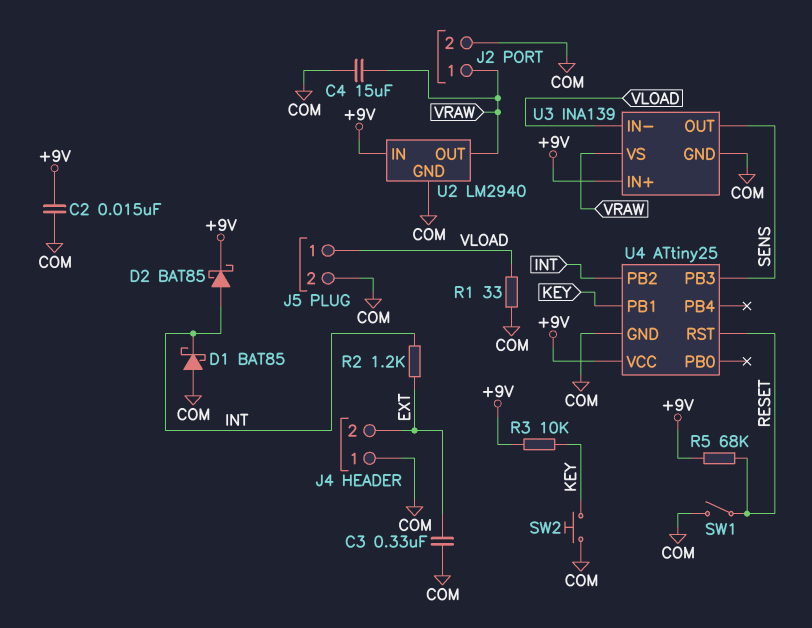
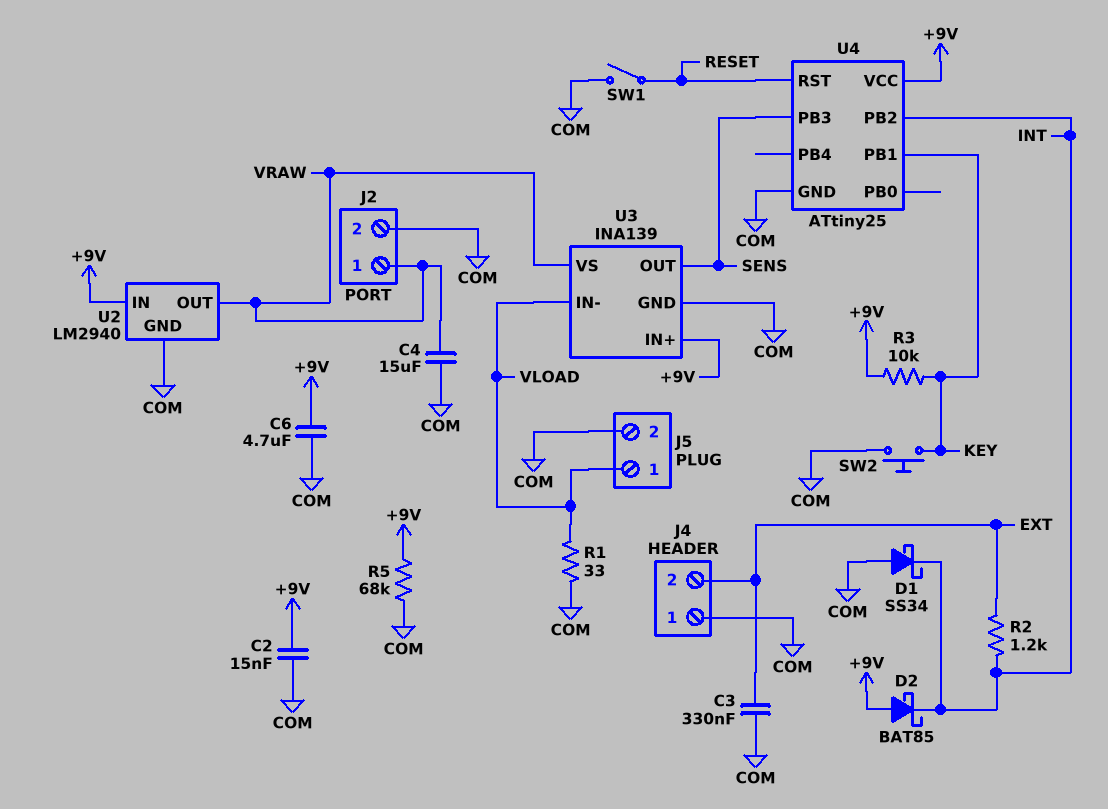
C6: none -> 4.7uF (+9V, COM)
D1: schottky BAT85 (A COM, K INT) -> schottky SS34 (A COM, K INT)
D2: schottky BAT85 (A INT, K +9V) -> schottky BAT85 (A +9V, K INT)
R5: 68k (+9V, RESET) -> 68k (+9V, COM)

